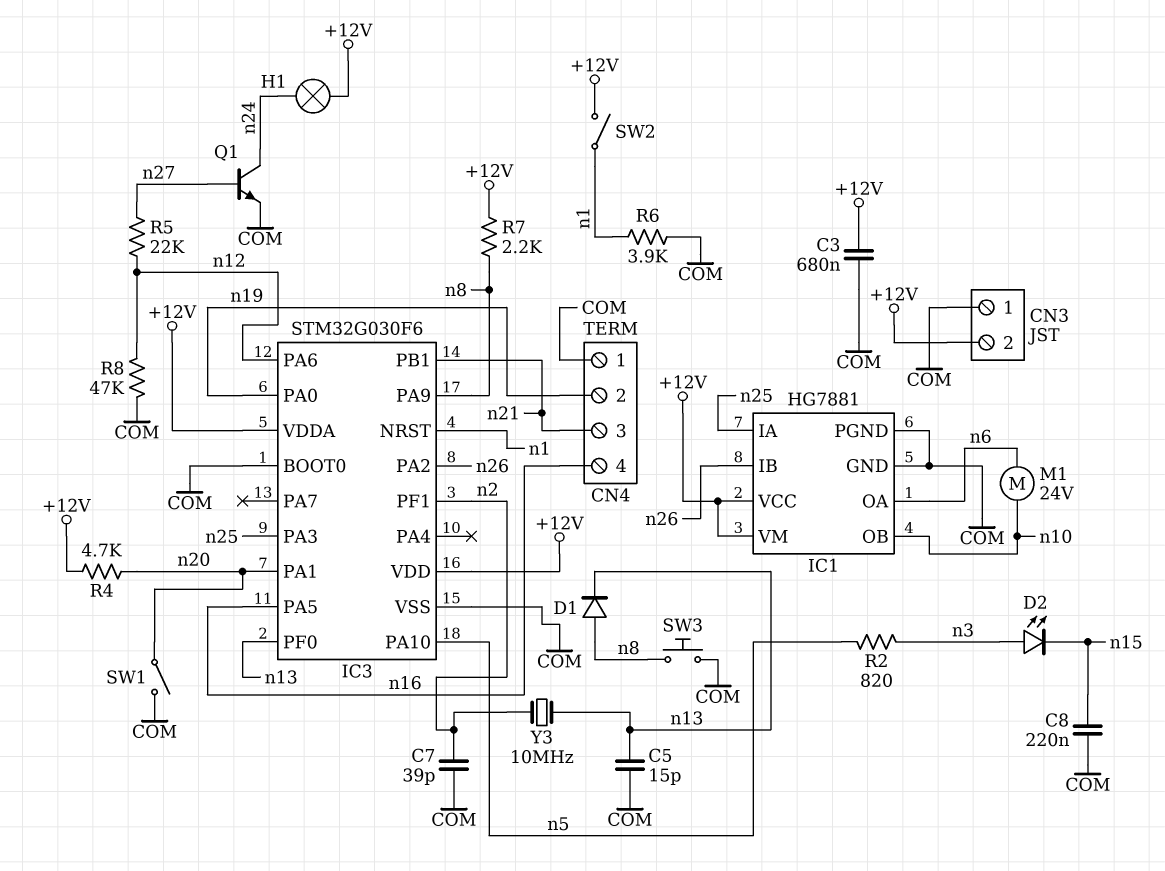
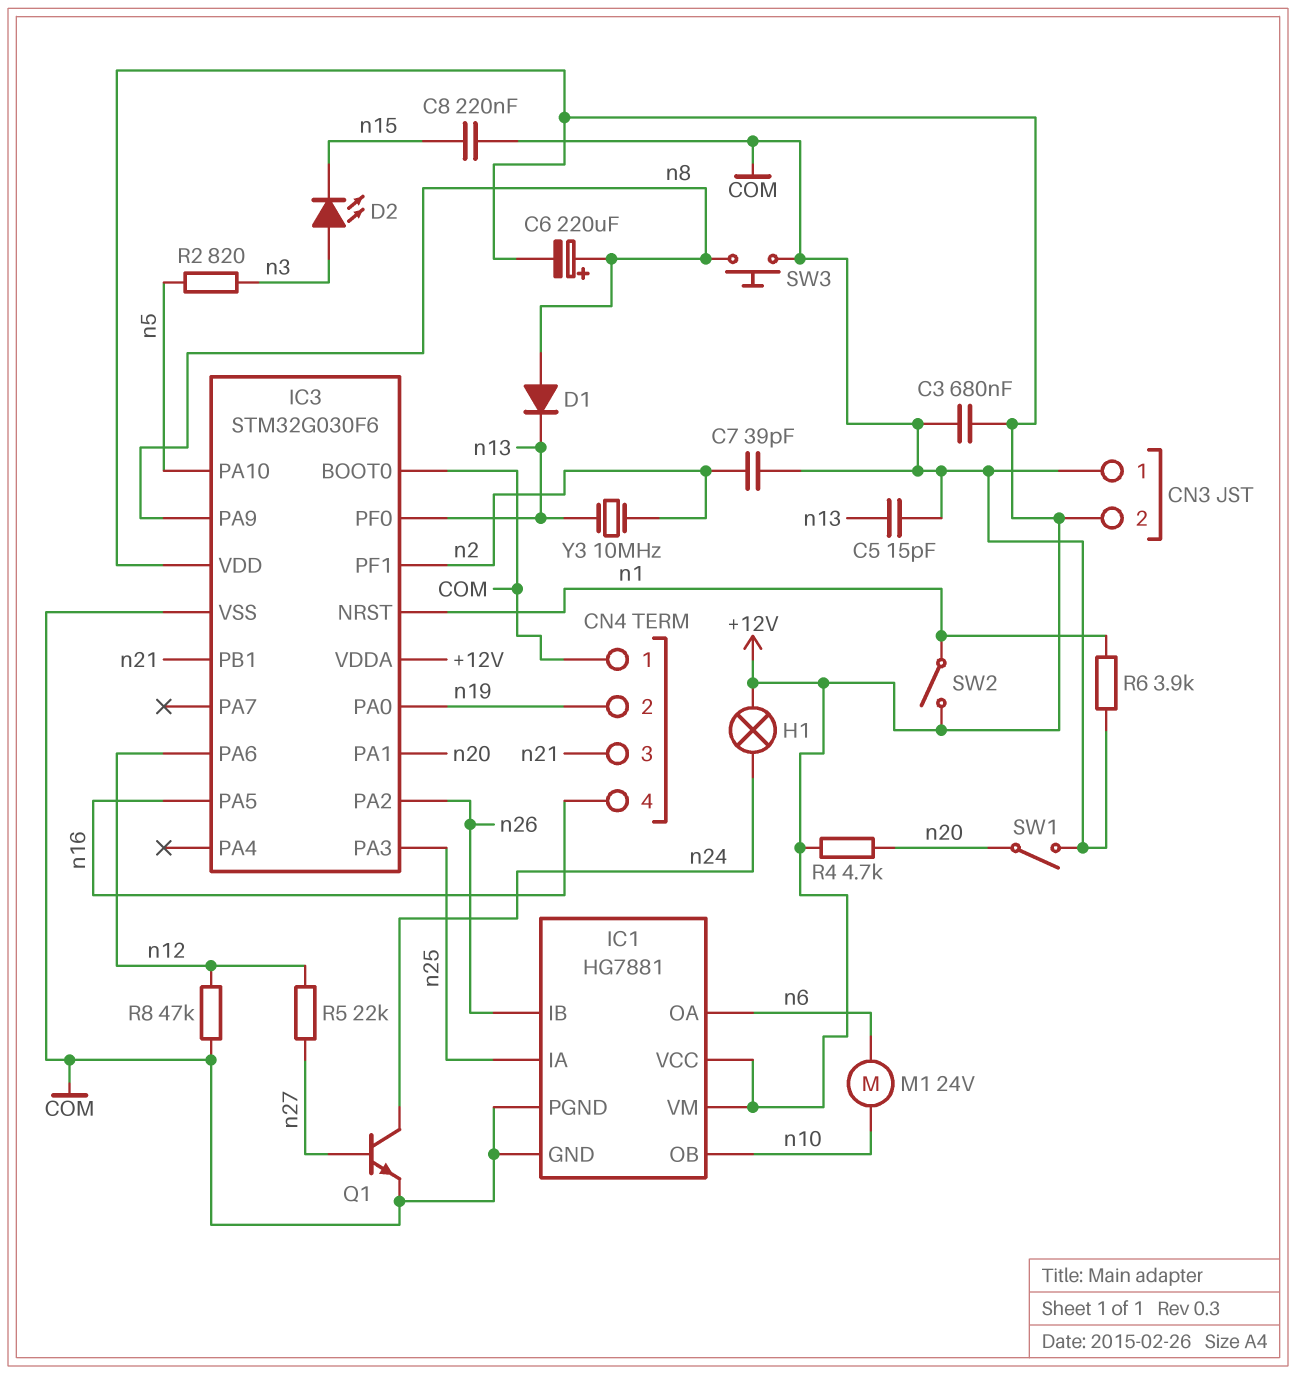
C6: none -> 220uF (plus n8, minus +12V)
R7: 2.2k (+12V, n8) -> none

